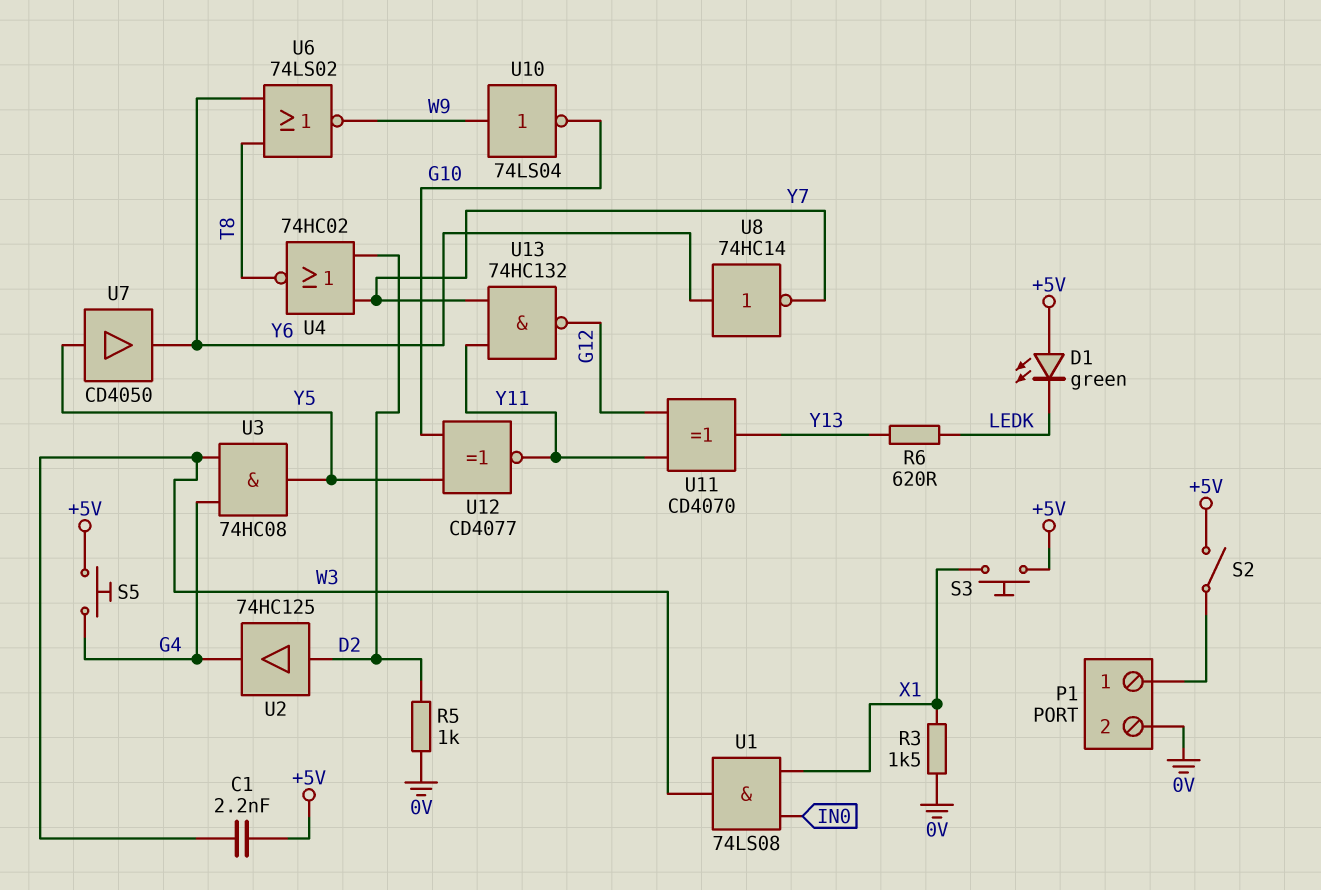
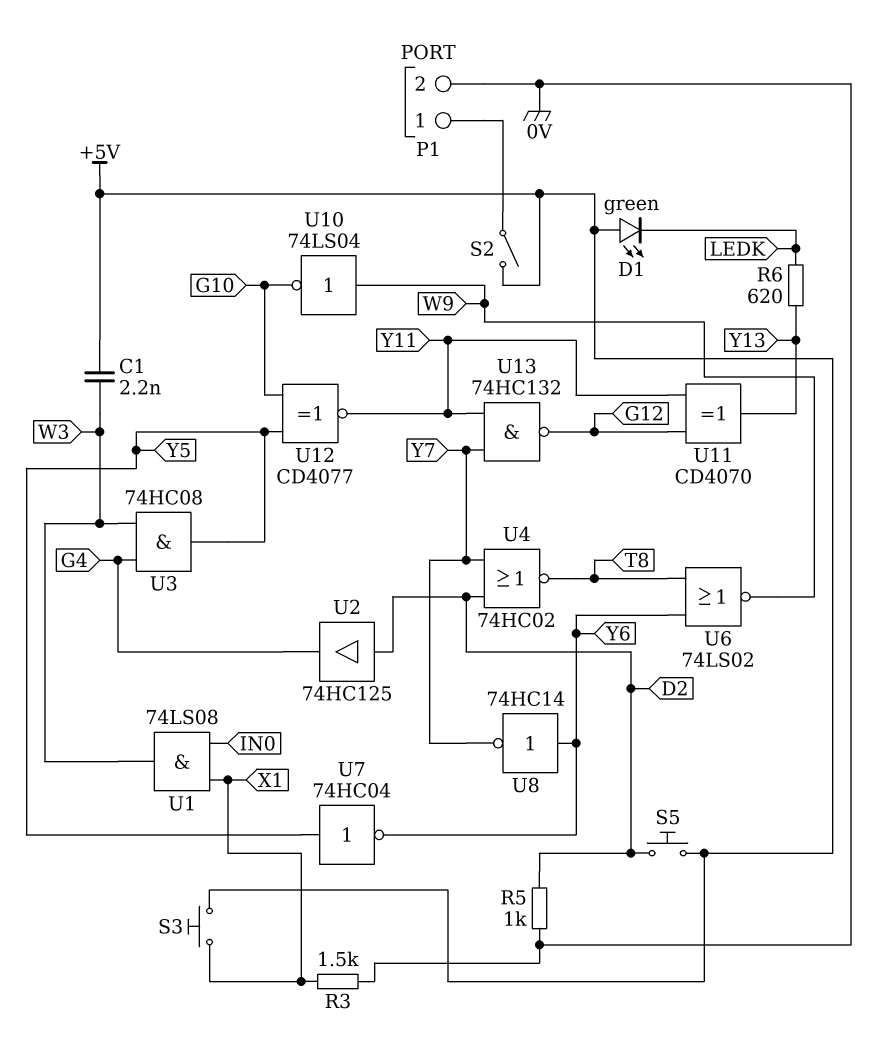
S5: button (+5V, G4) -> button (+5V, D2)
U7: buffer CD4050 (in Y5, out Y6) -> NOT 74HC04 (in Y5, out Y6)

